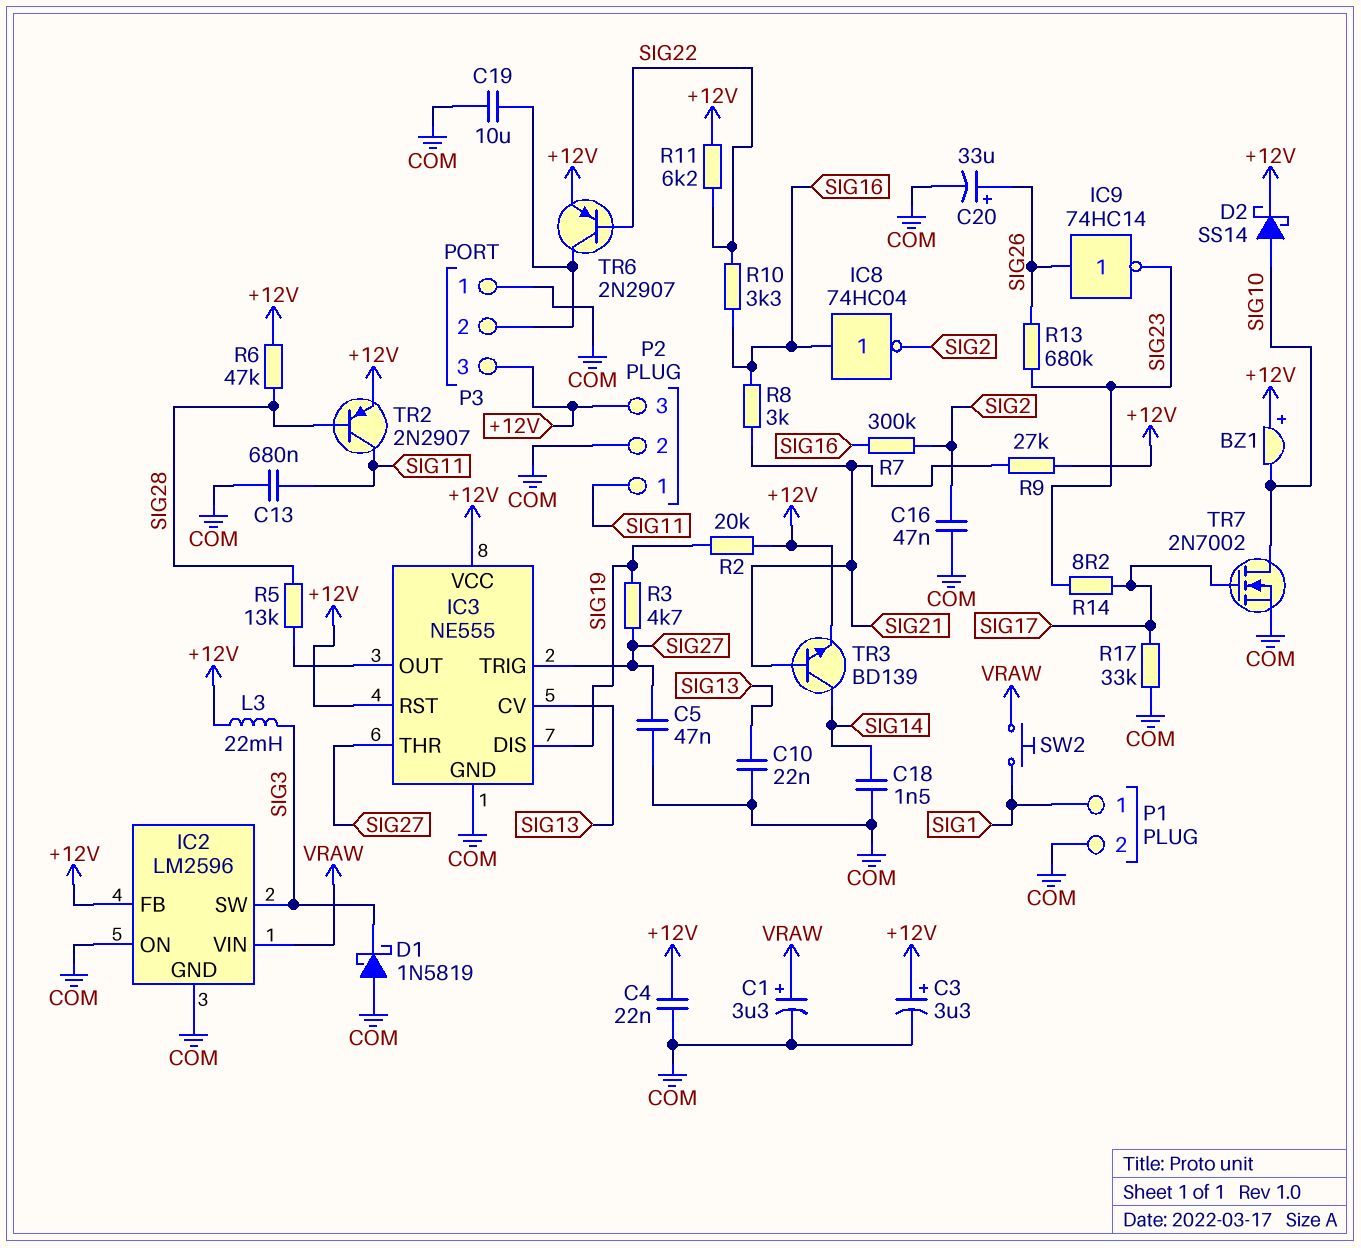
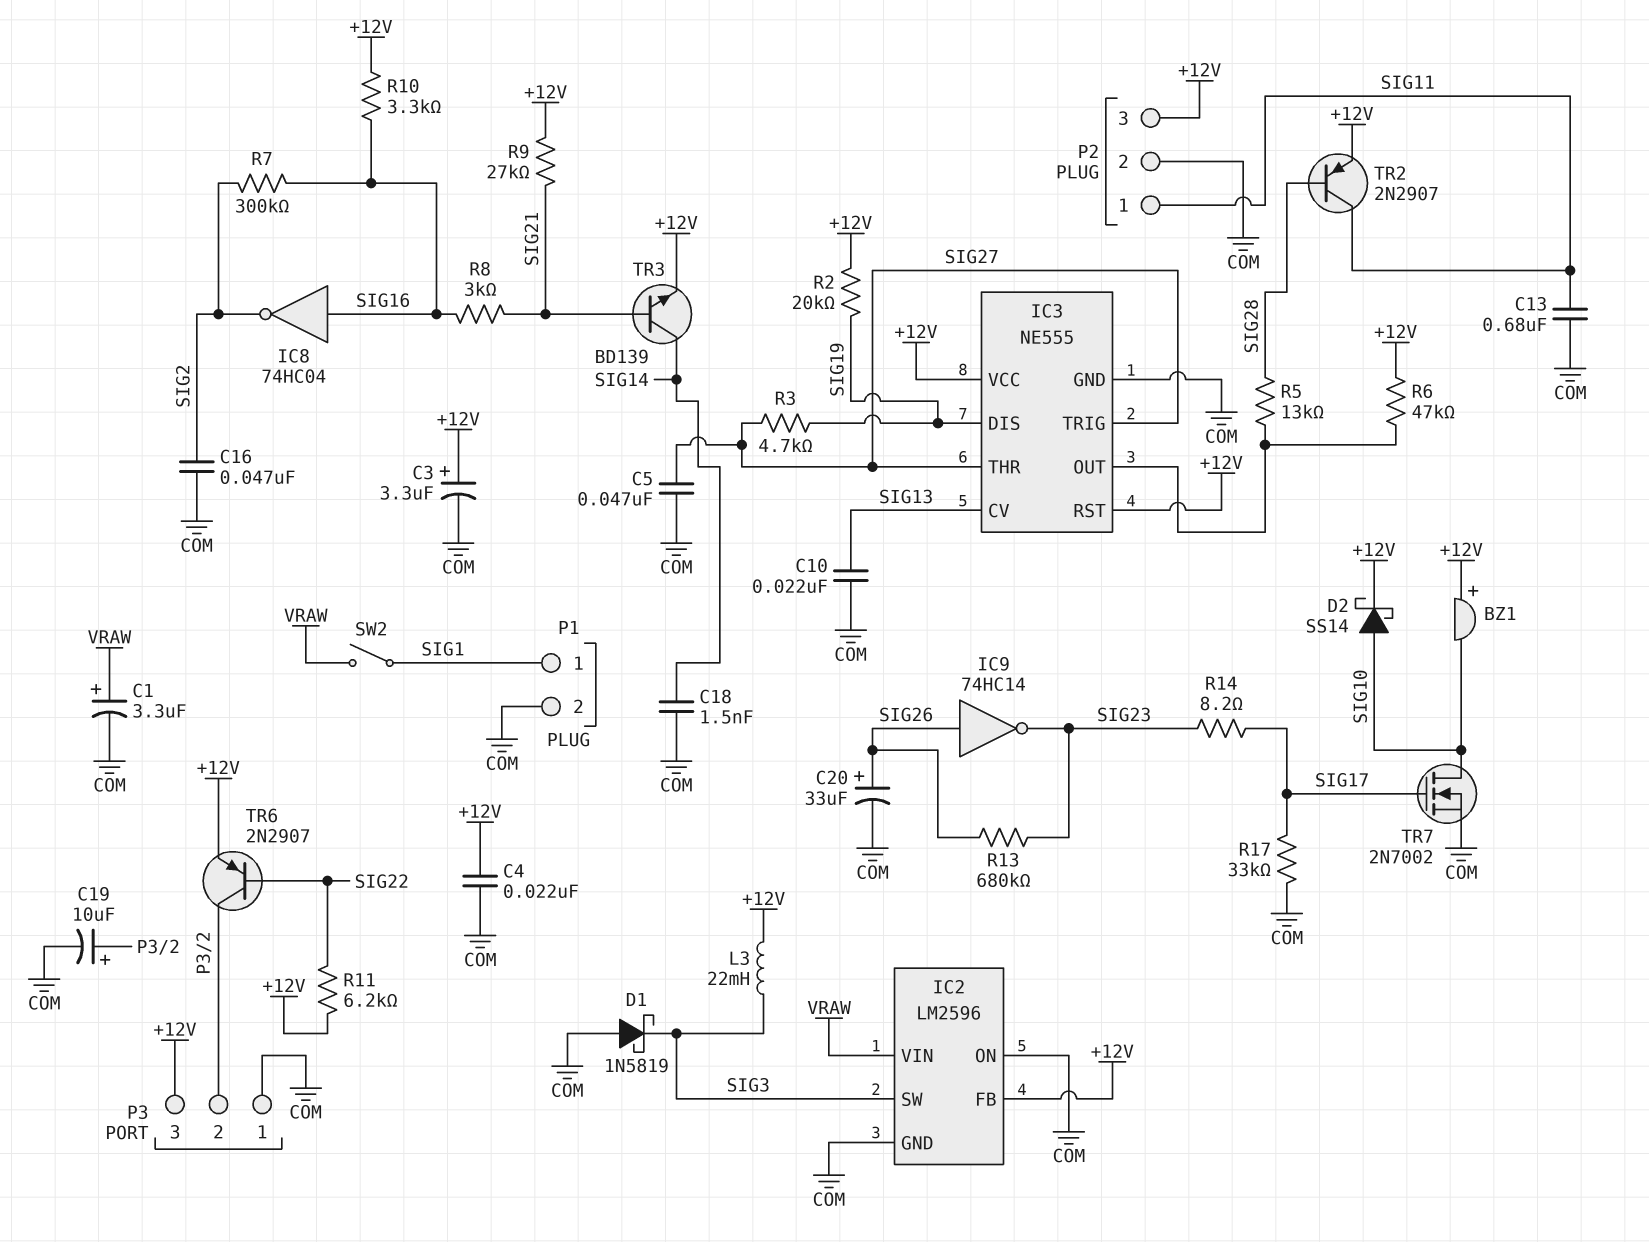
C19: 10uF (COM, P3/2) -> 10uF (plus P3/2, minus COM)
R6: 47k (+12V, SIG28) -> 47k (+12V, IC3/OUT)
R10: 3.3k (SIG16, SIG22) -> 3.3k (+12V, SIG16)
SW2: button (SIG1, VRAW) -> switch (SIG1, VRAW)

